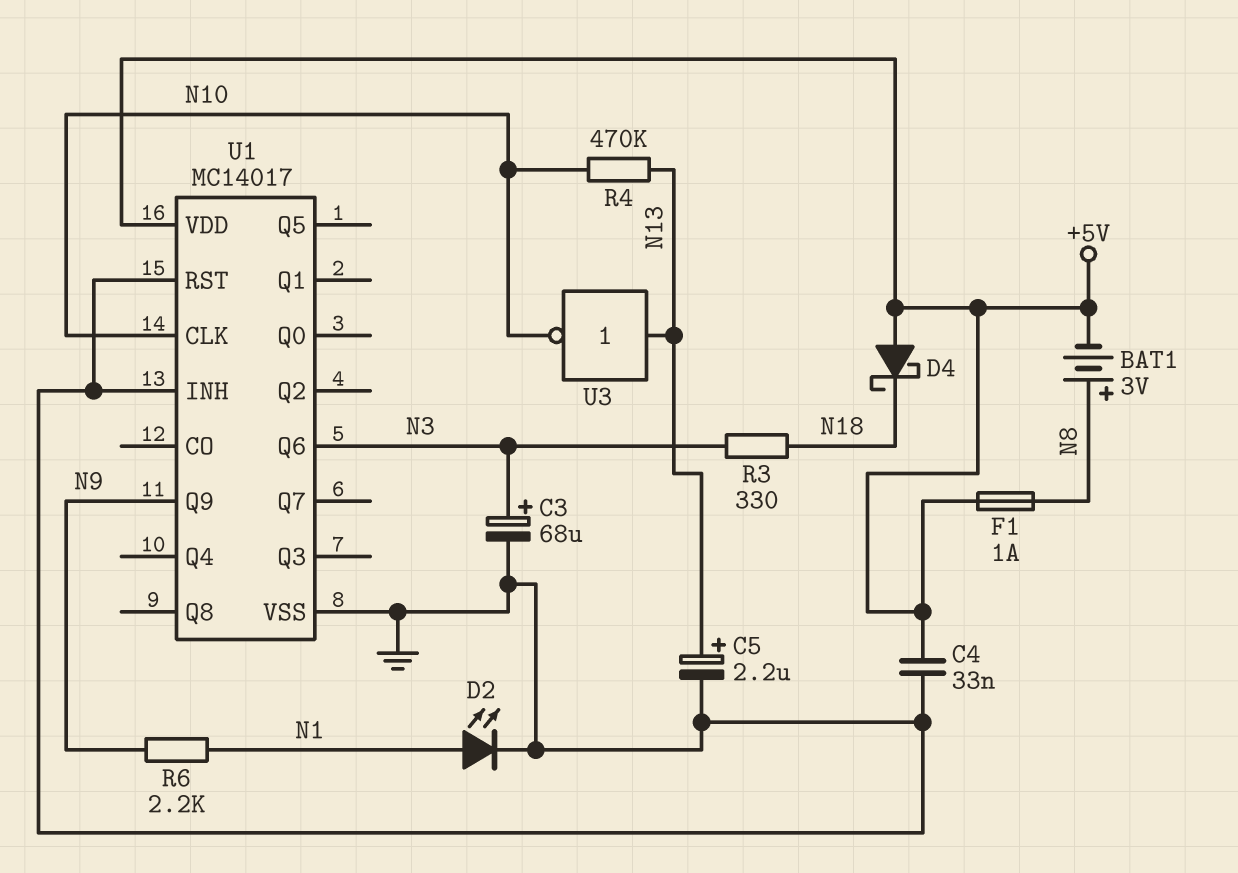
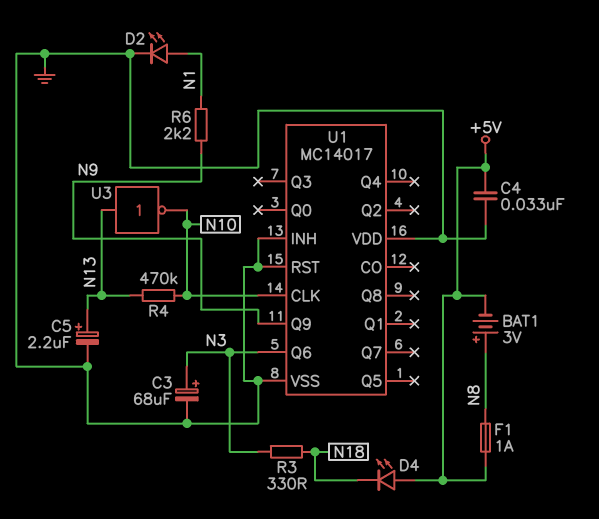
D4: schottky (A +5V, K N18) -> LED (A +5V, K N18)
U1 pin VDD: +5V -> GND

